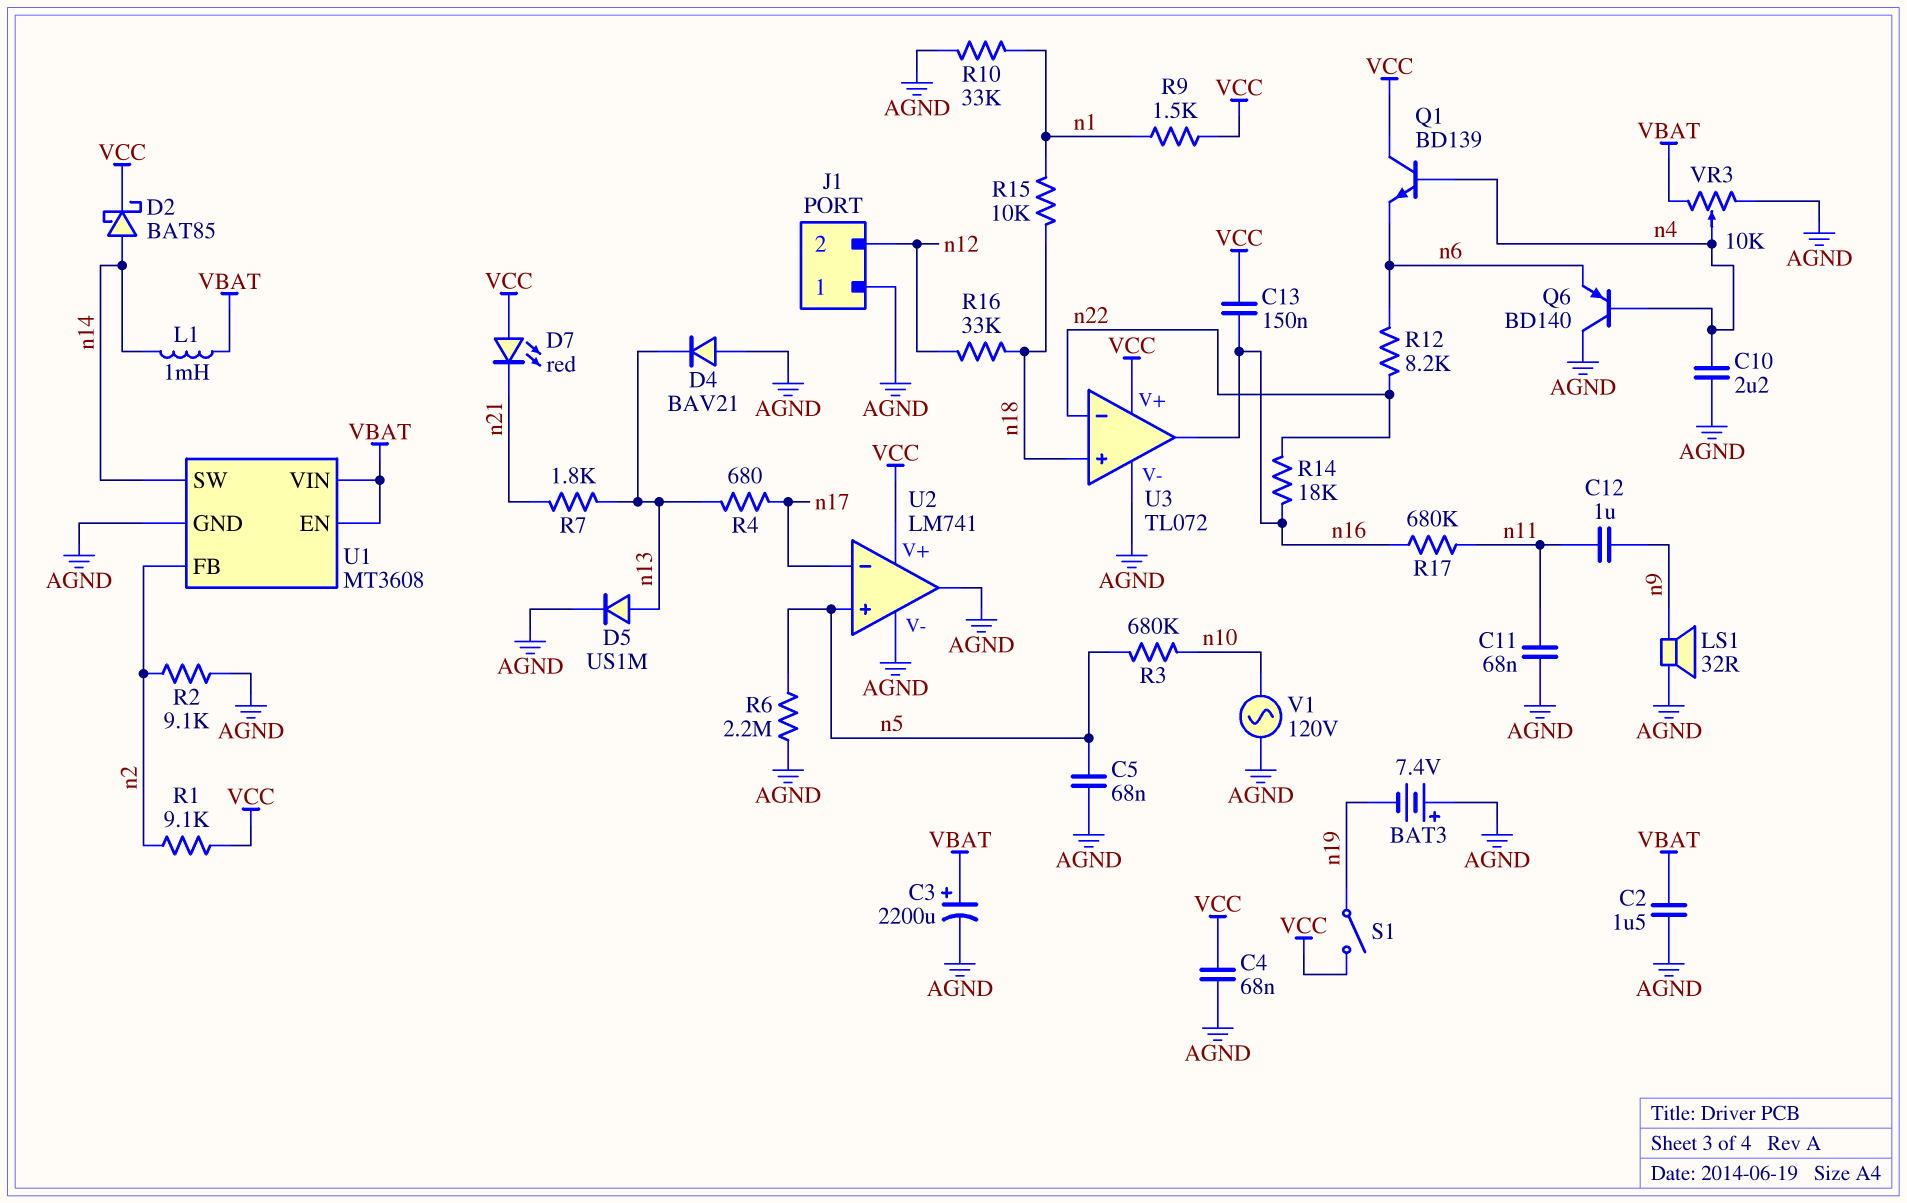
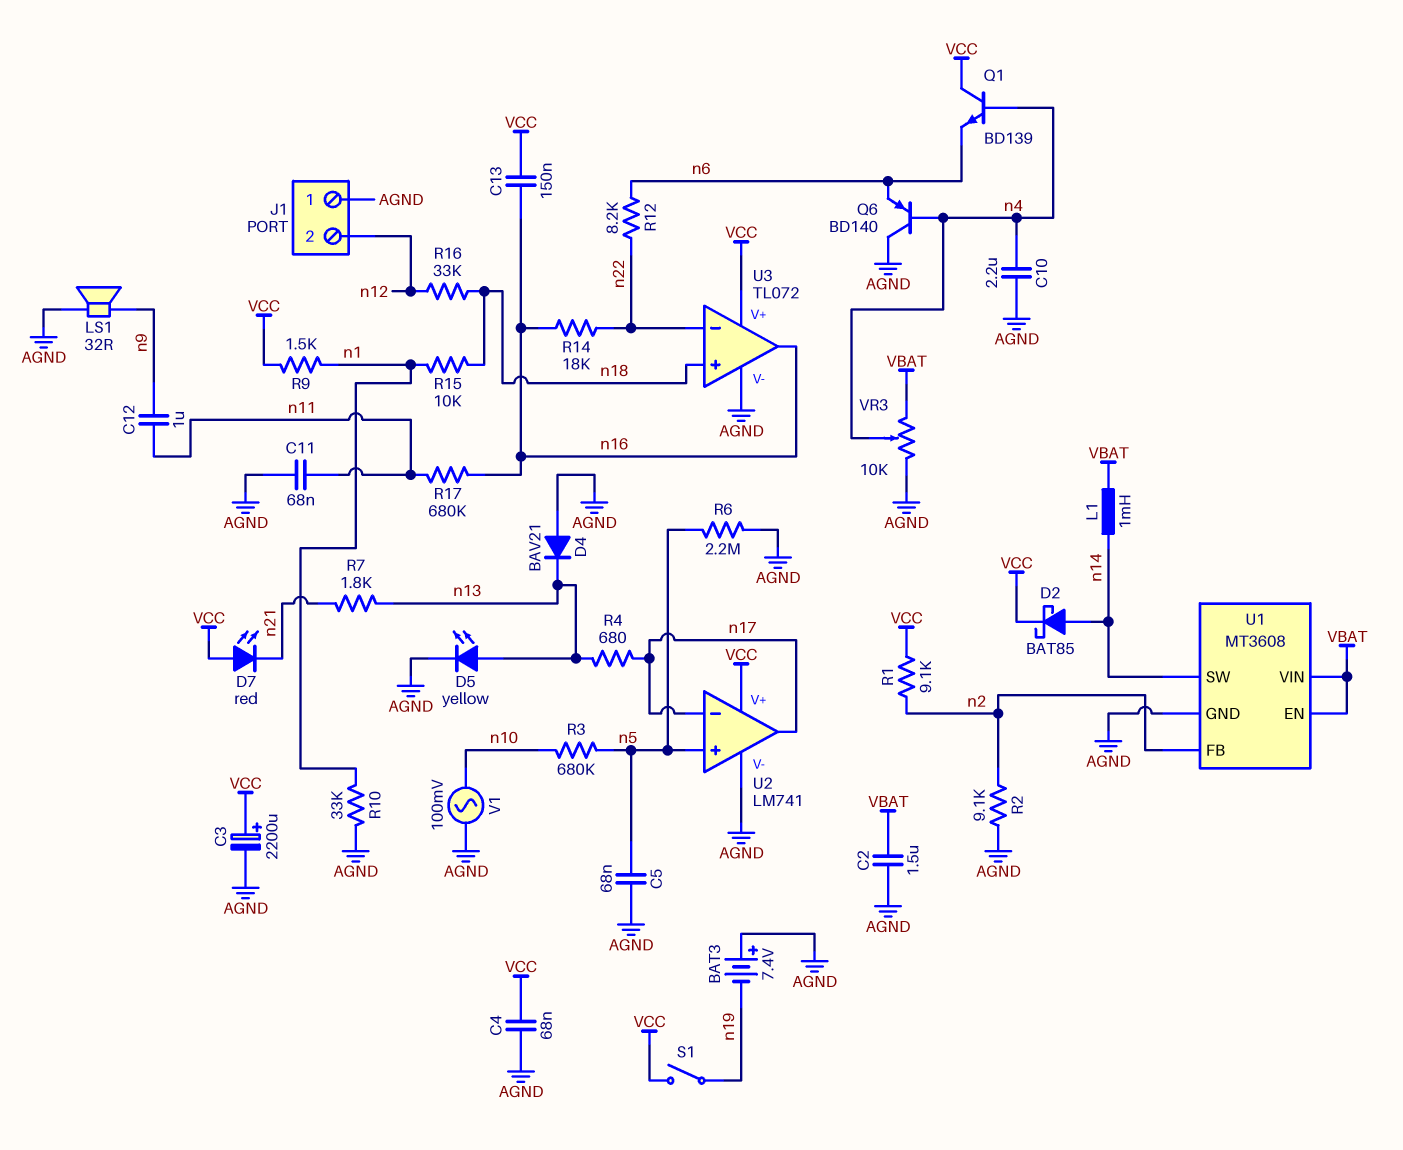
C3: 2200uF (plus VBAT, minus AGND) -> 2200uF (plus VCC, minus AGND)
D5: diode US1M (A n13, K AGND) -> LED yellow (A n13, K AGND)
U2 pin out: AGND -> n17
V1: AC 120V (AGND, n10) -> AC 100mV (AGND, n10)

